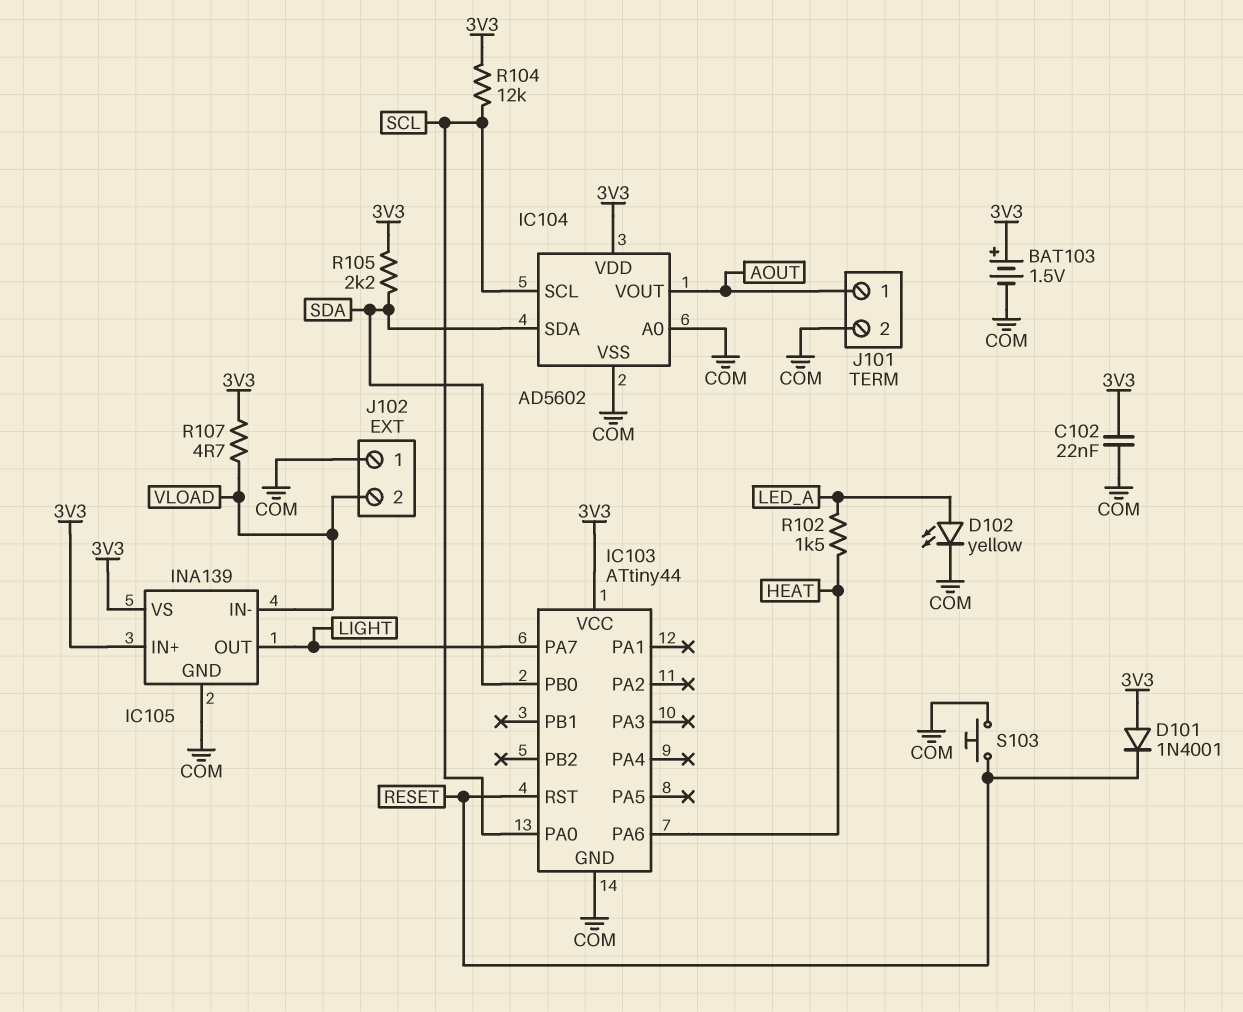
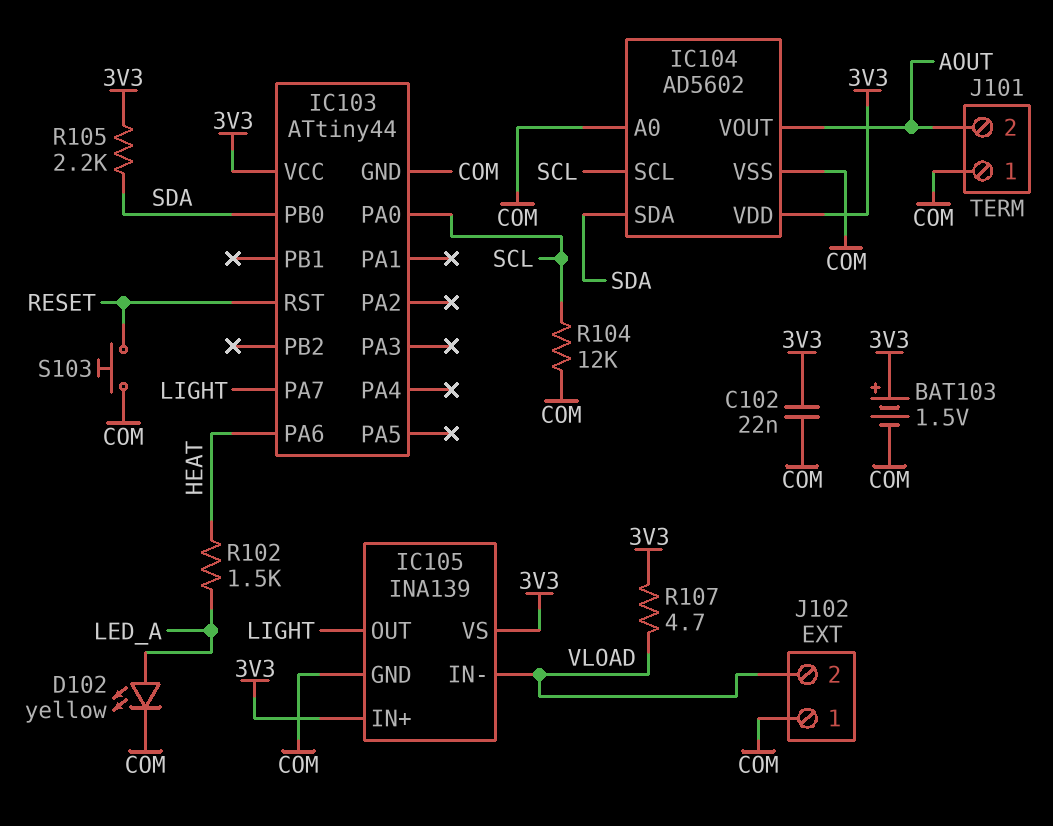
D101: diode 1N4001 (A 3V3, K RESET) -> none
J101 pin 1: AOUT -> COM
J101 pin 2: COM -> AOUT
R104: 12k (3V3, SCL) -> 12k (COM, SCL)

